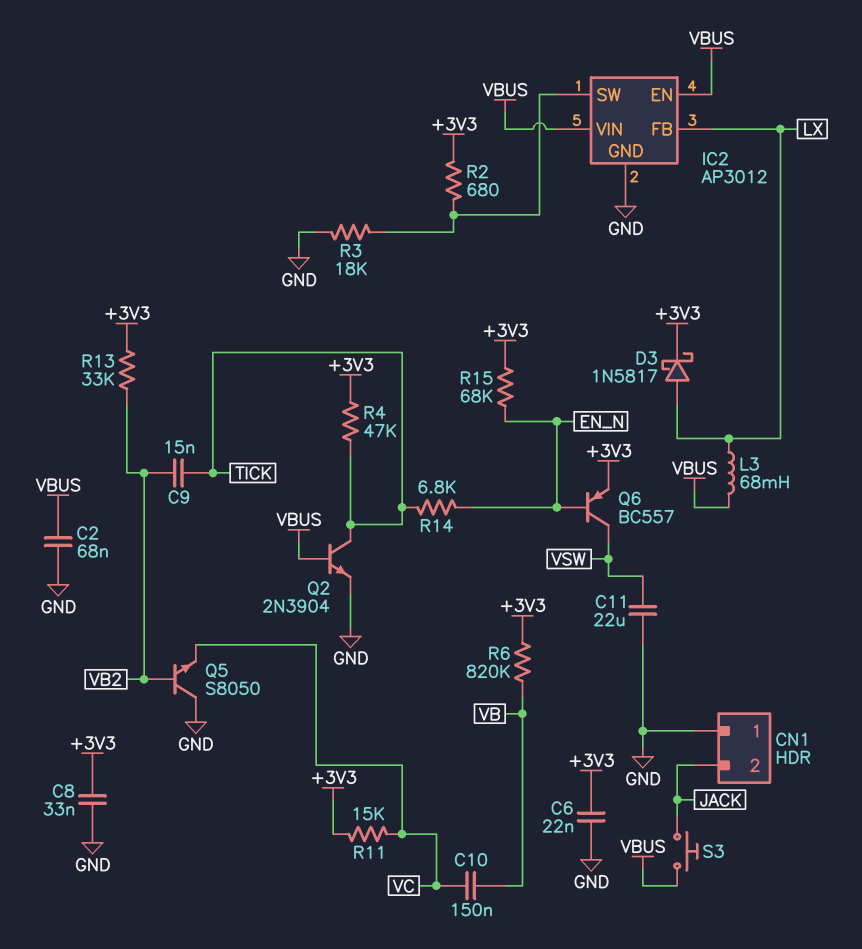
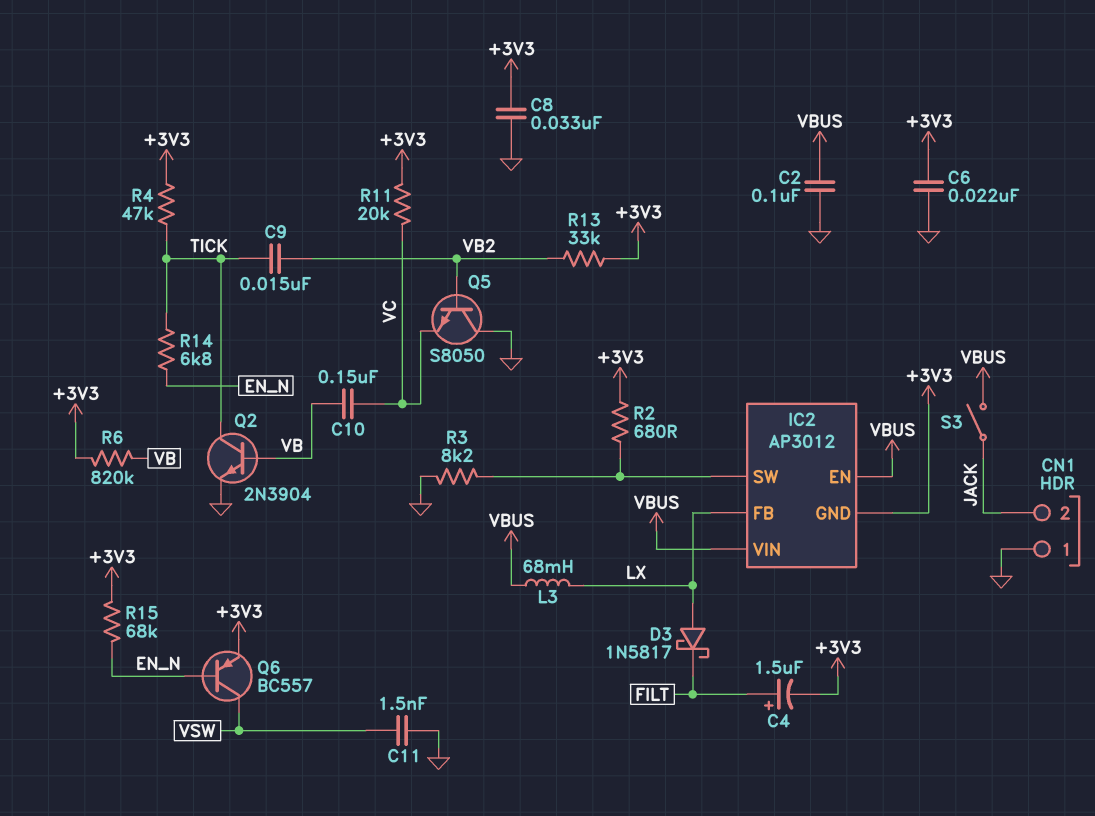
C2: 68nF (GND, VBUS) -> 100nF (GND, VBUS)
C4: none -> 1.5uF (plus FILT, minus +3V3)
C11: 22uF (GND, VSW) -> 1.5nF (GND, VSW)
D3: schottky 1N5817 (A LX, K +3V3) -> schottky 1N5817 (A LX, K FILT)
IC2 pin GND: GND -> +3V3
Q2: NPN 2N3904 (B VBUS, C TICK, E GND) -> NPN 2N3904 (B VB, C TICK, E GND)
R3: 18k (GND, IC2/SW) -> 8.2k (GND, IC2/SW)
R11: 15k (+3V3, VC) -> 20k (+3V3, VC)
S3: button (JACK, VBUS) -> switch (JACK, VBUS)

